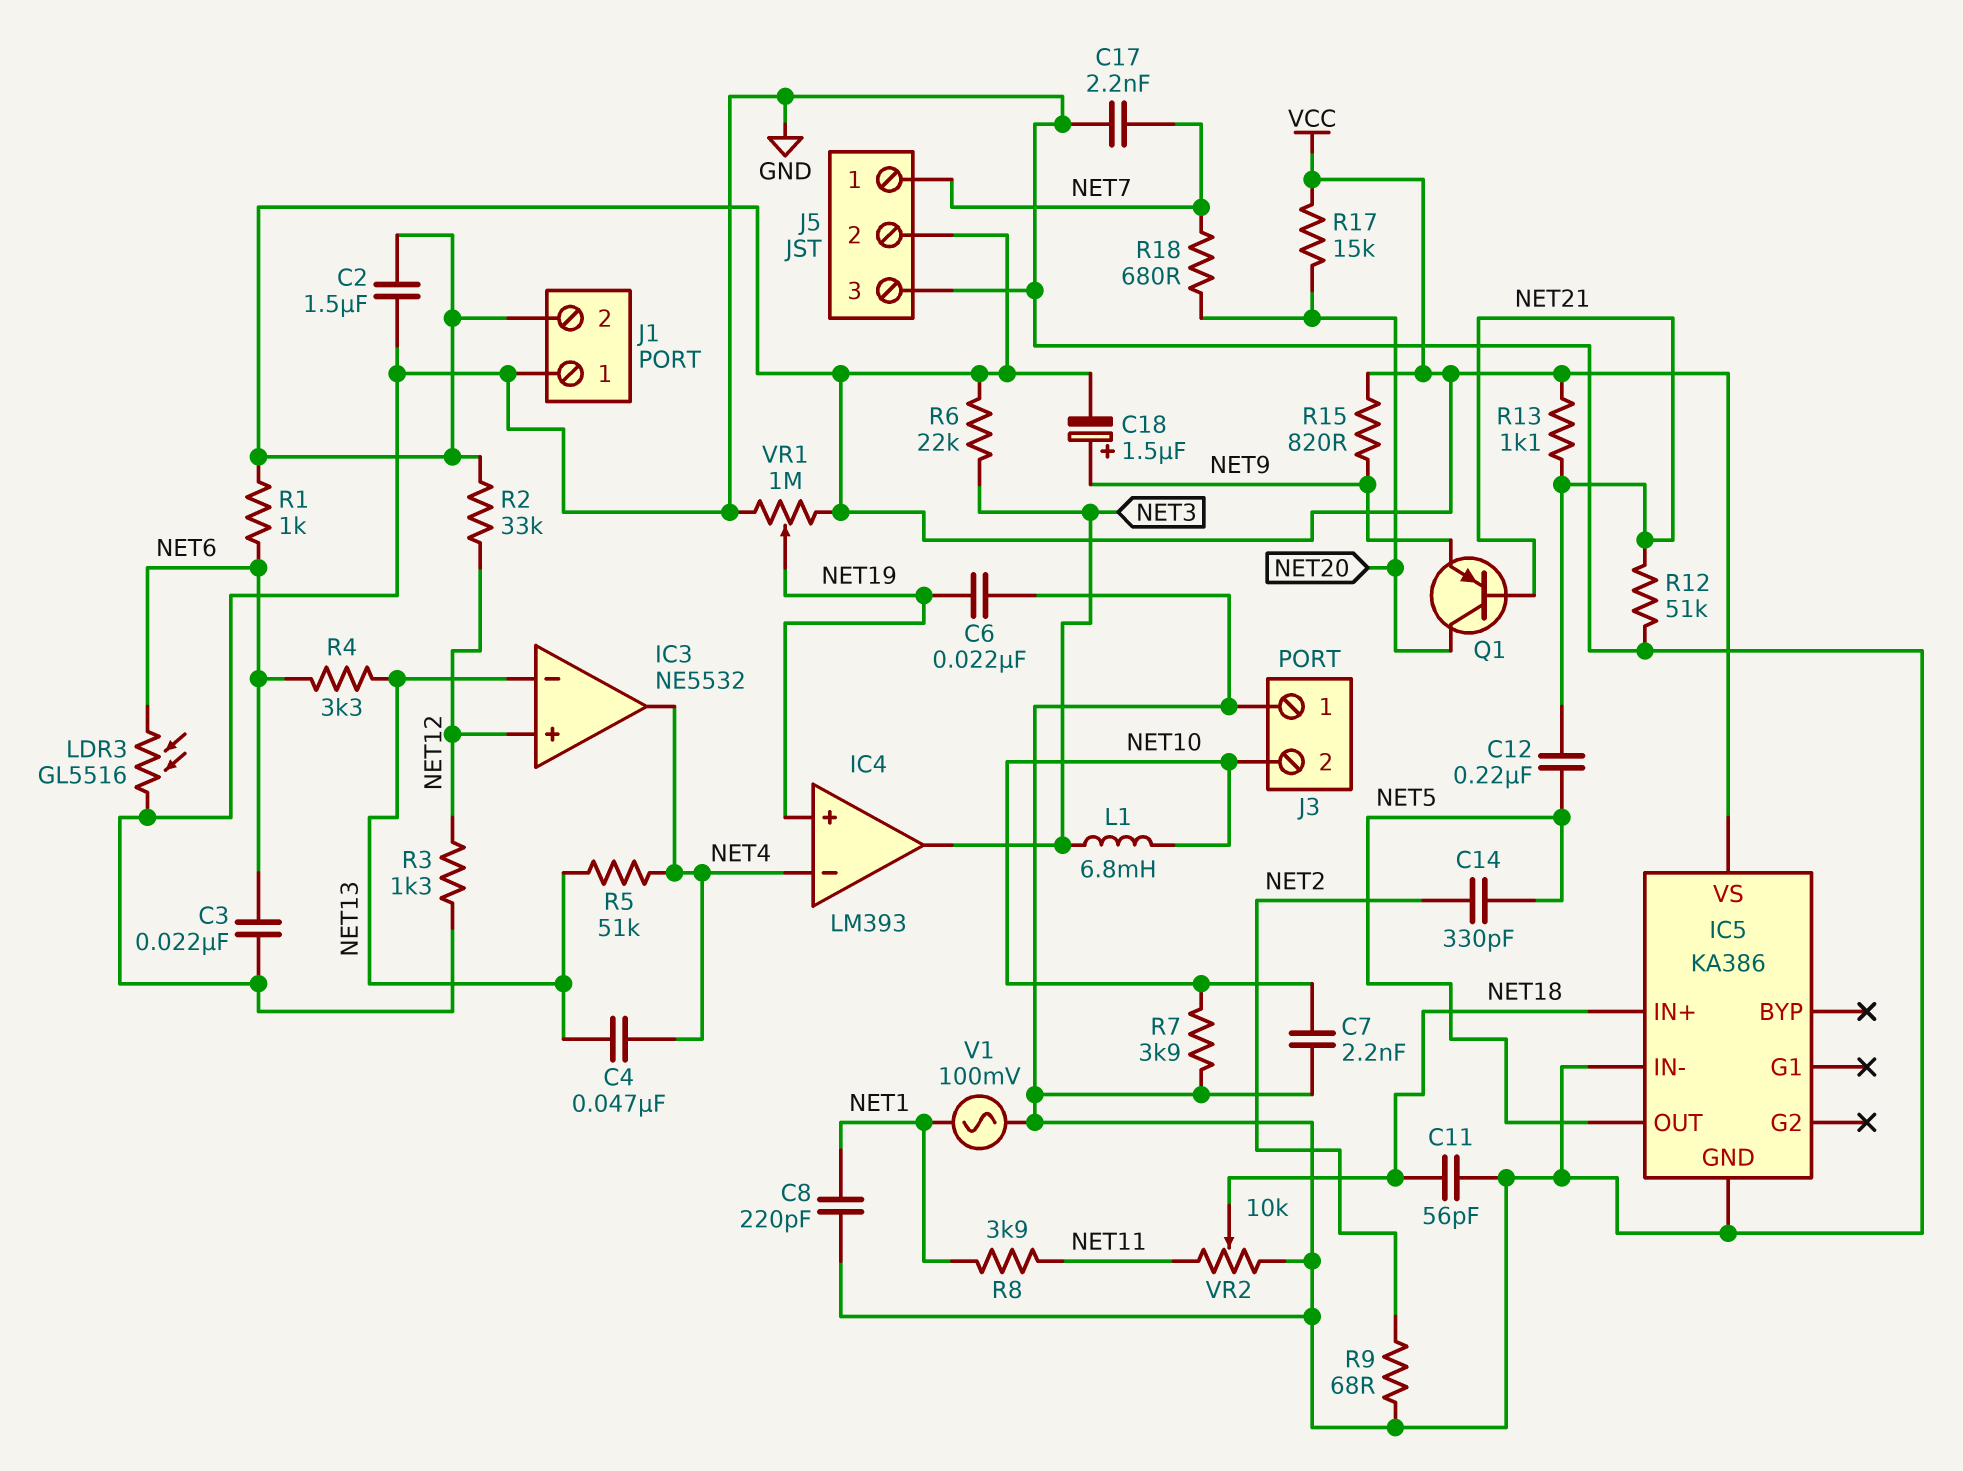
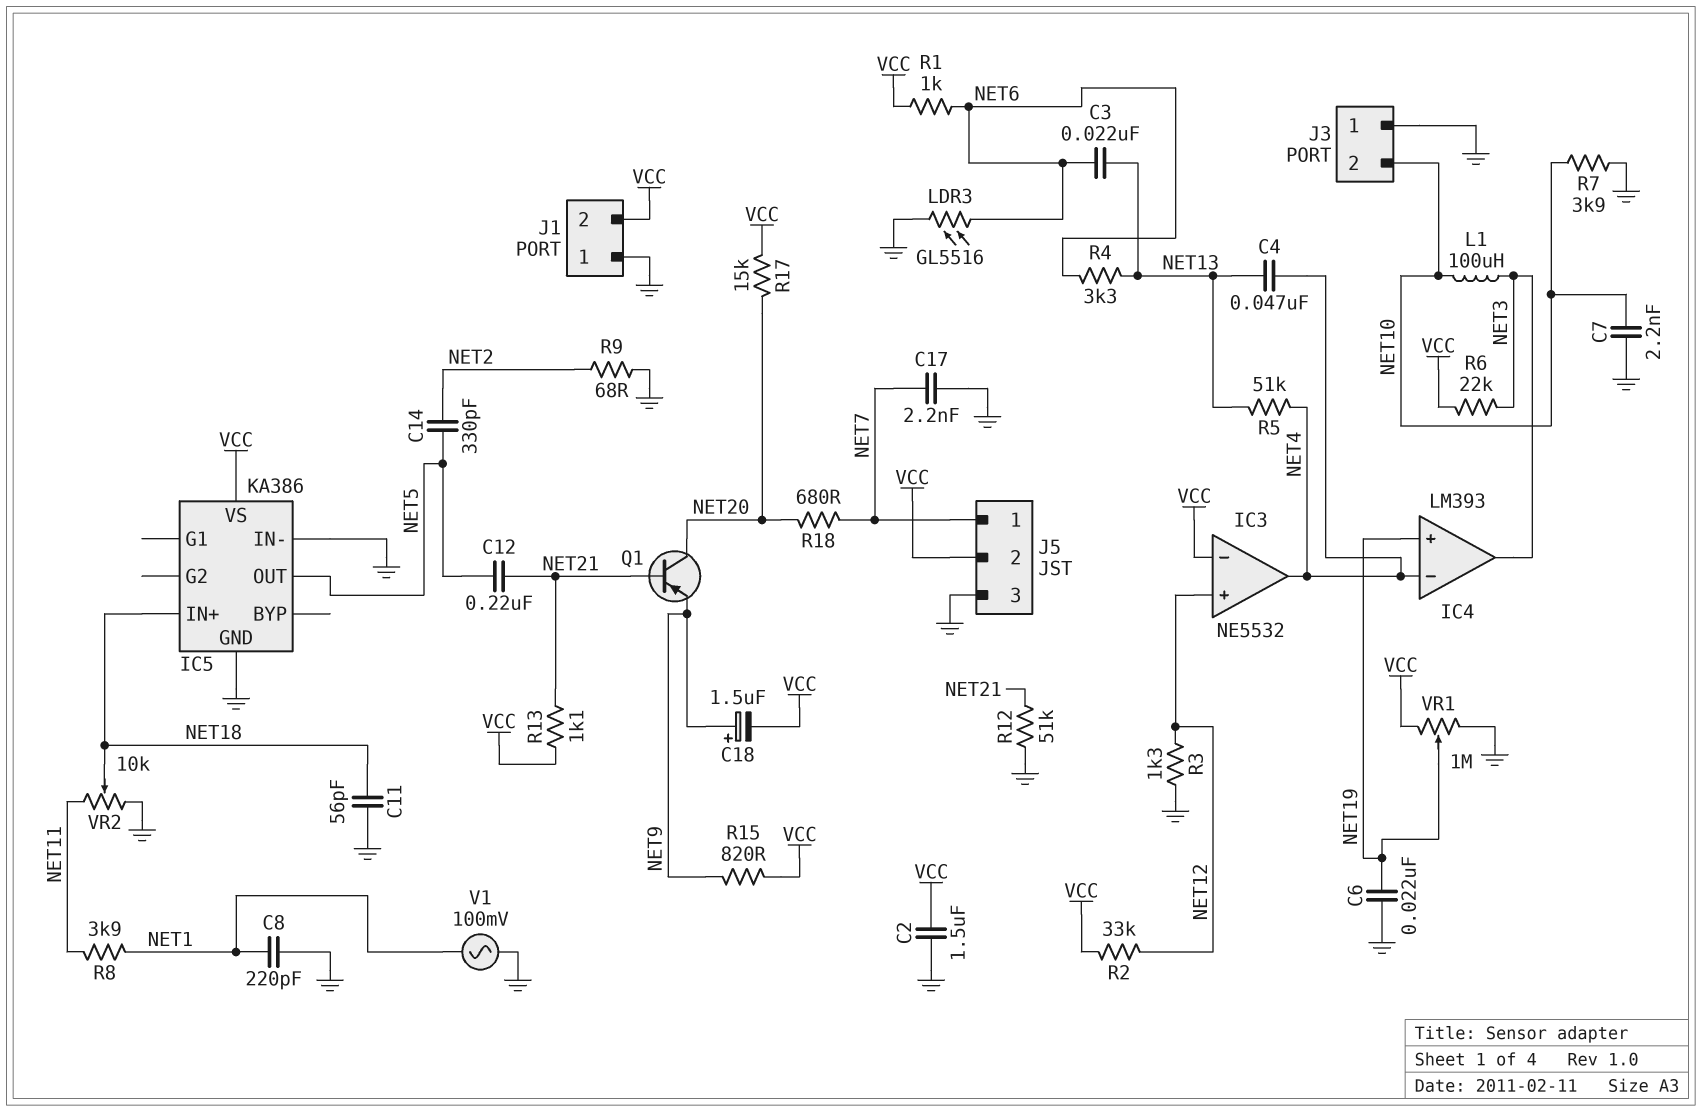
C3: 22nF (GND, NET6) -> 22nF (NET6, NET13)
IC3 pin in-: NET13 -> VCC
L1: 6.8mH (NET3, NET10) -> 100uH (NET3, NET10)

